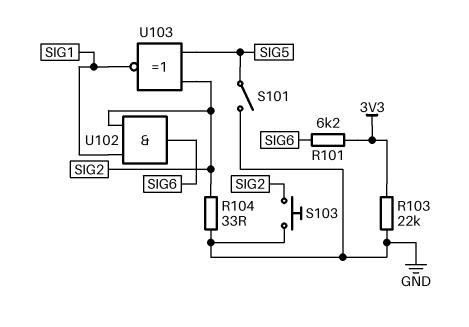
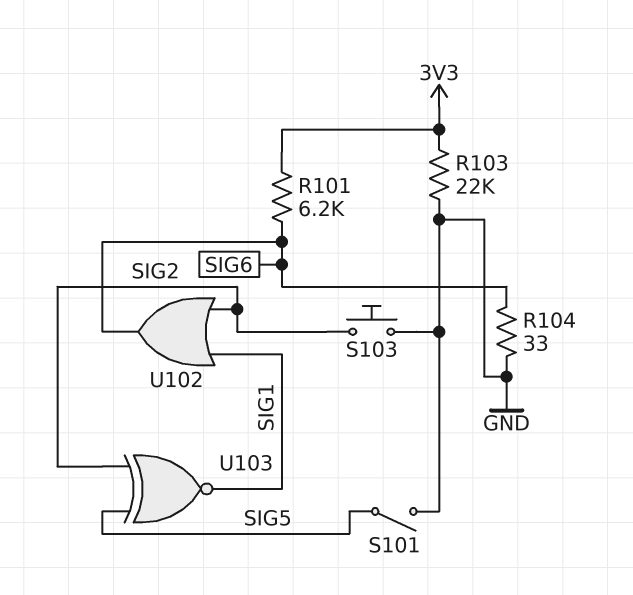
R104: 33 (GND, SIG2) -> 33 (GND, SIG6)
U102: AND (in SIG1, in SIG2, out SIG6) -> OR (in SIG1, in SIG2, out SIG6)

